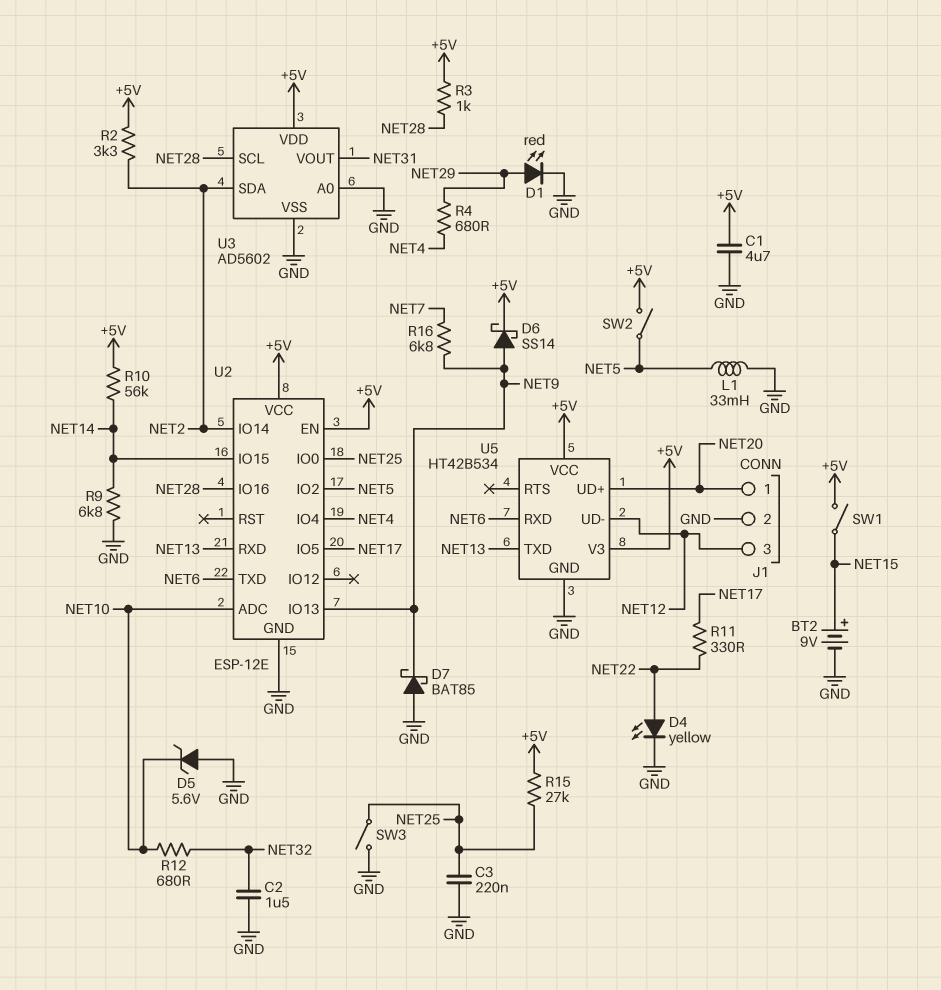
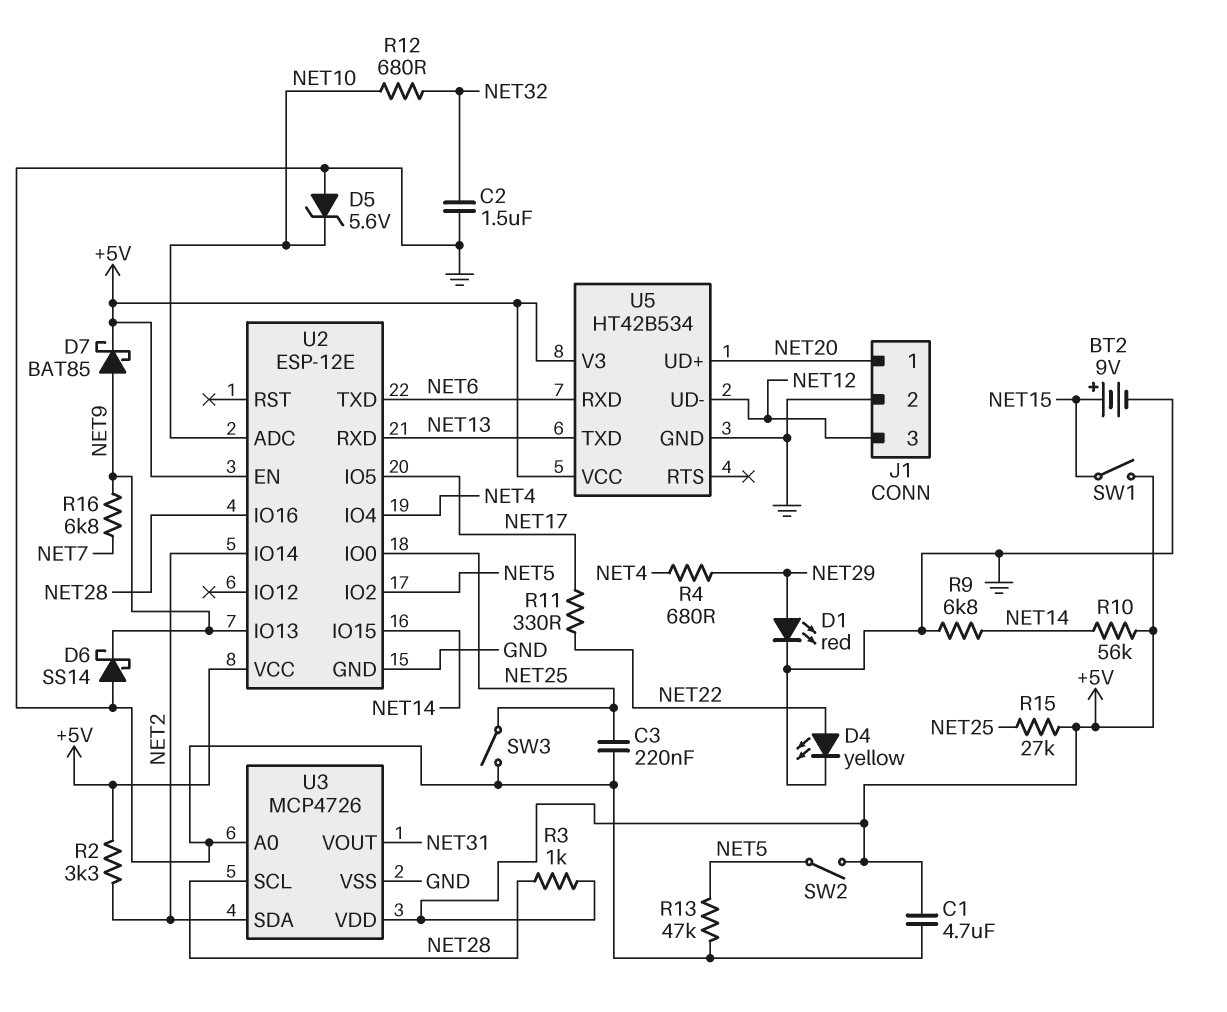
D6: schottky SS14 (A NET9, K +5V) -> schottky SS14 (A GND, K NET9)
D7: schottky BAT85 (A GND, K NET9) -> schottky BAT85 (A NET9, K +5V)
L1: 33mH (GND, NET5) -> none
R13: none -> 47k (GND, NET5)
U3: AD5602 -> MCP4726

